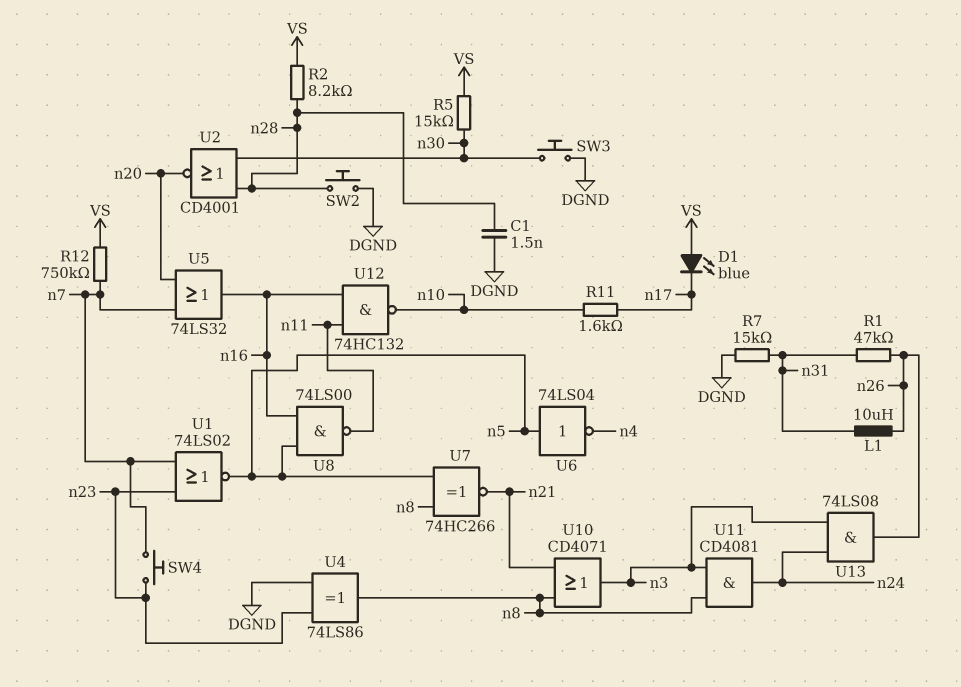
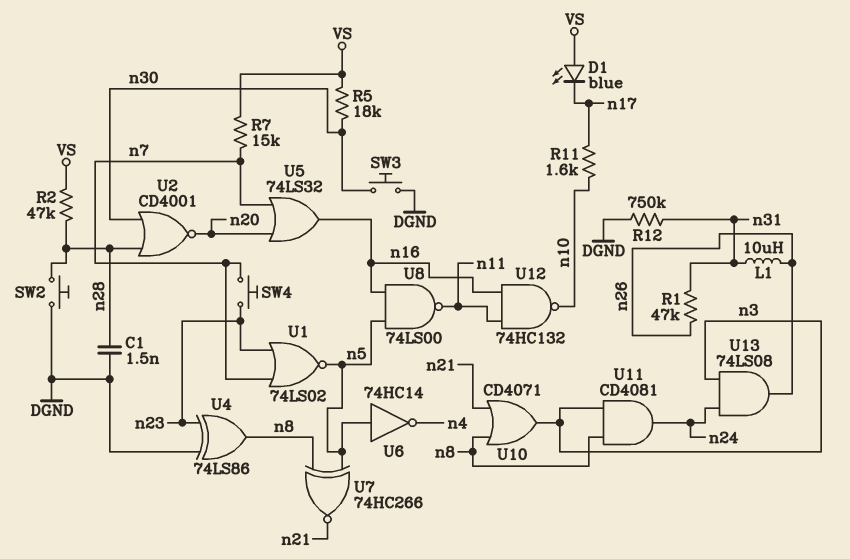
R2: 8.2k (VS, n28) -> 47k (VS, n28)
R5: 15k (VS, n30) -> 18k (VS, n30)
R7: 15k (DGND, n31) -> 15k (VS, n7)
R12: 750k (VS, n7) -> 750k (DGND, n31)
U6: NOT 74LS04 (in n5, out n4) -> NOT 74HC14 (in n5, out n4)

